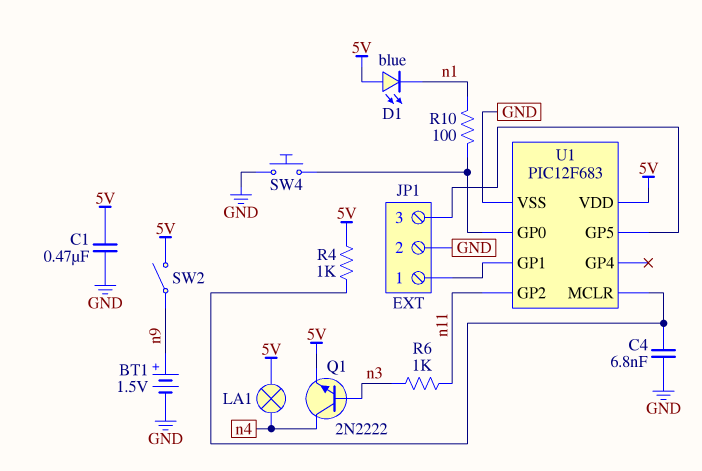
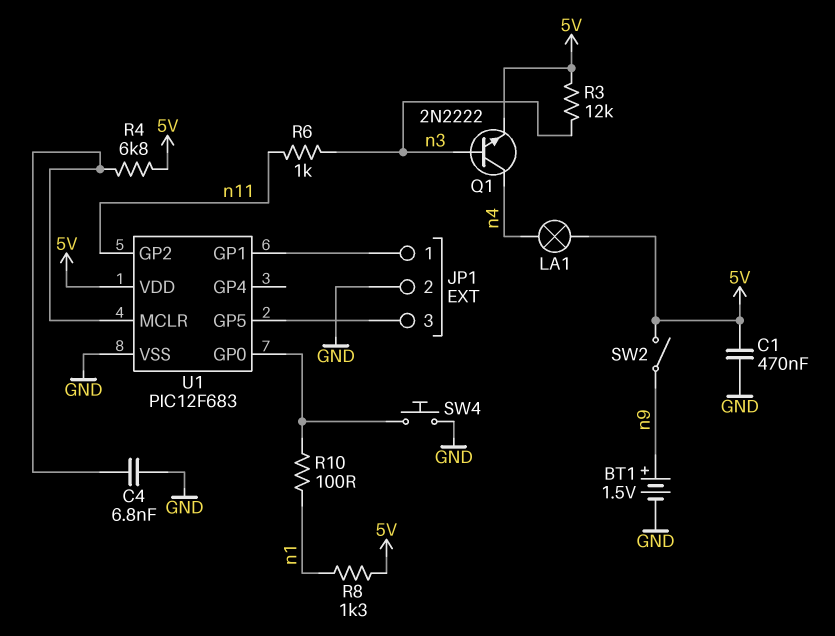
D1: LED blue (A 5V, K n1) -> none
R3: none -> 12k (5V, n3)
R4: 1k (5V, U1/MCLR) -> 6.8k (5V, U1/MCLR)
R8: none -> 1.3k (5V, n1)

